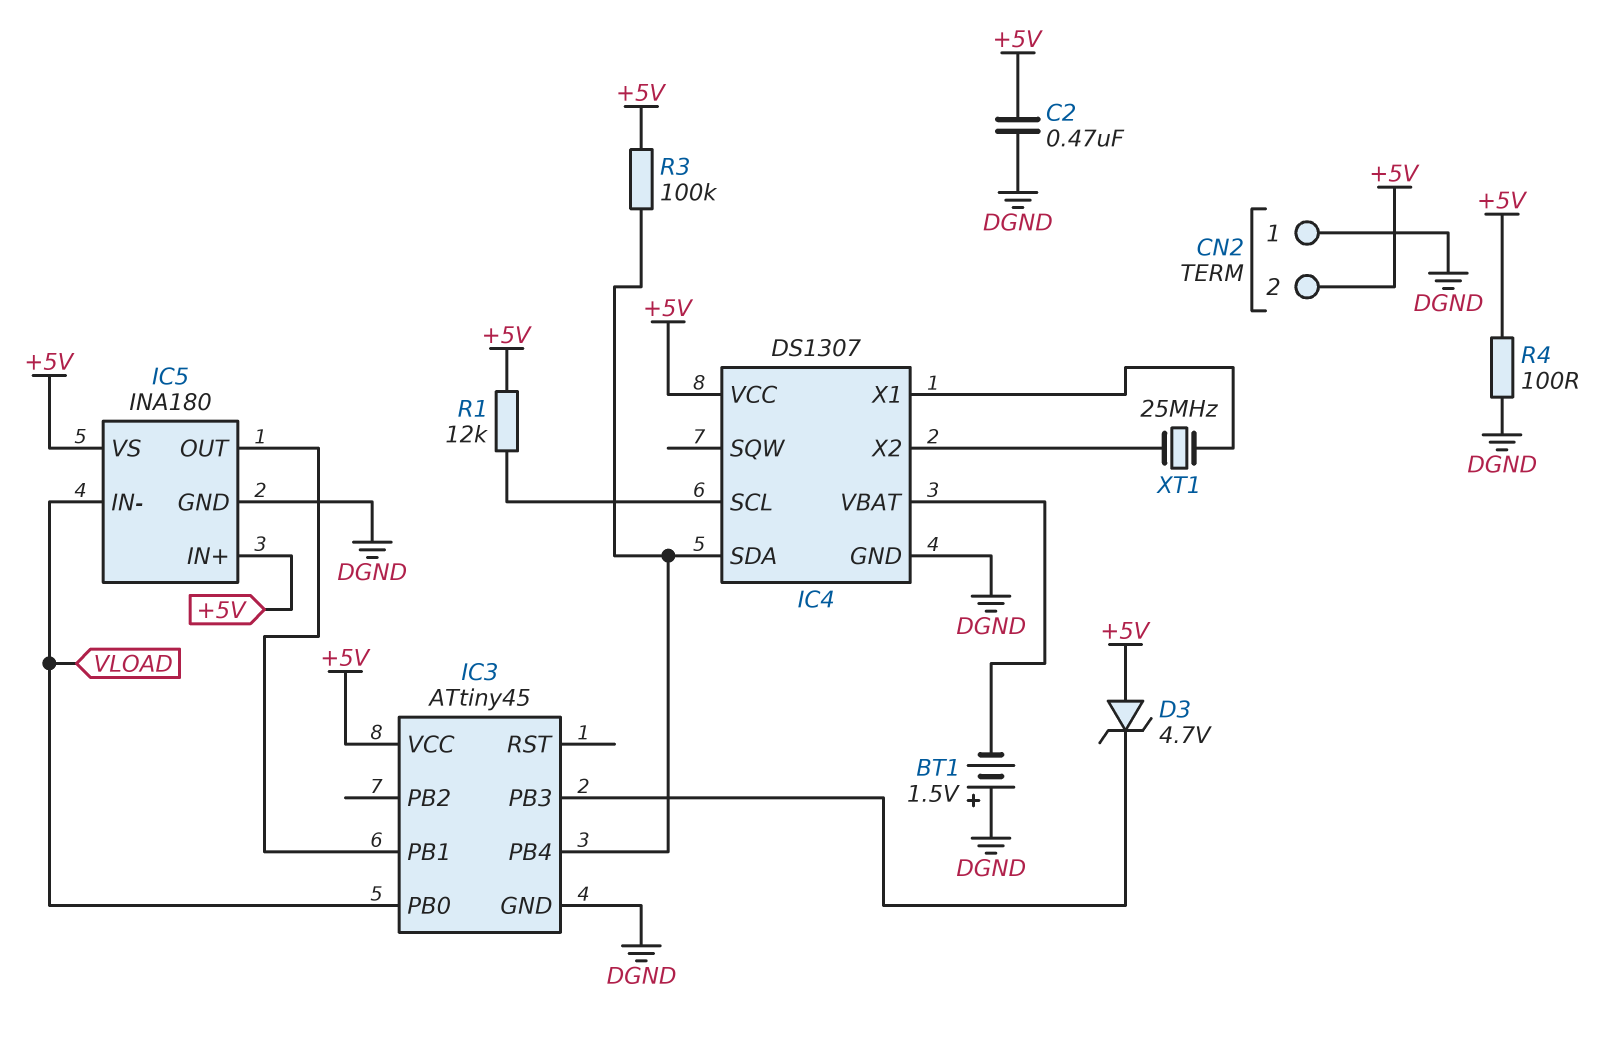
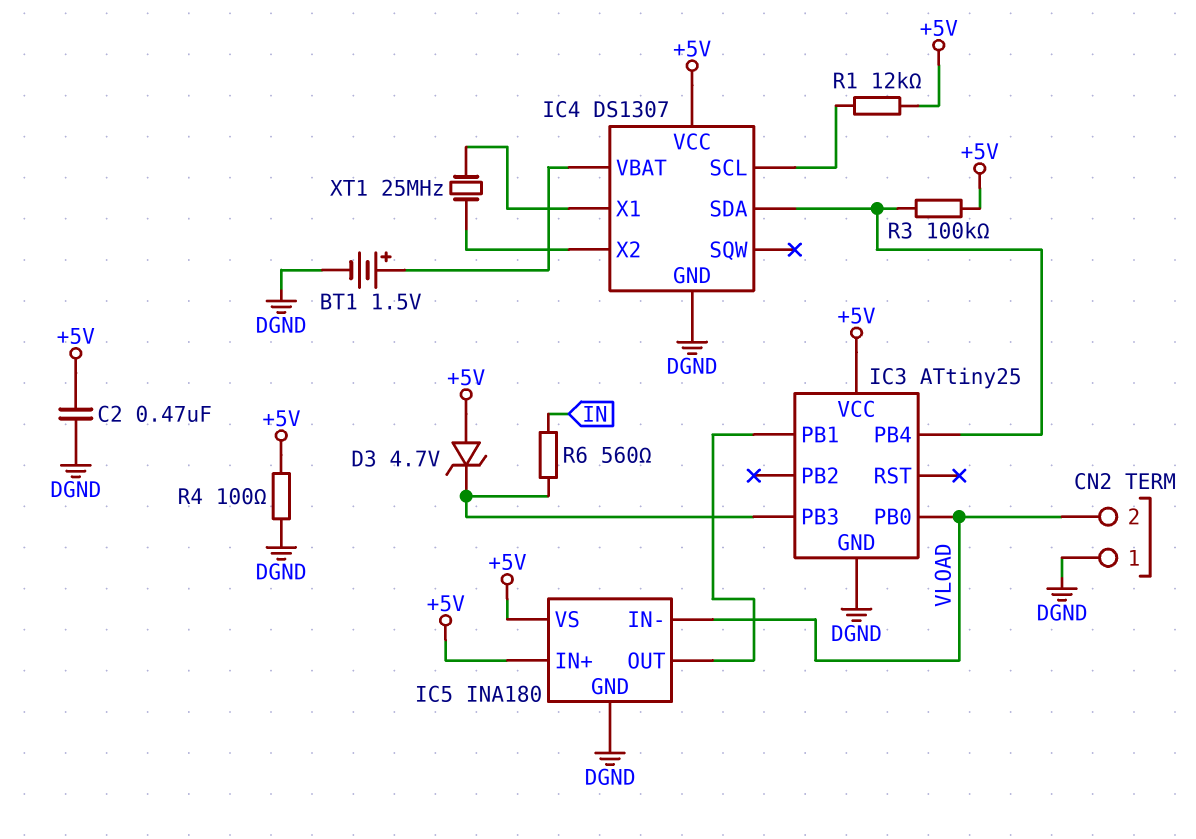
BT1: 1.5V (plus DGND, minus IC4/VBAT) -> 1.5V (plus IC4/VBAT, minus DGND)
CN2 pin 2: +5V -> VLOAD
IC3: ATtiny45 -> ATtiny25
R6: none -> 560 (IC3/PB3, IN)

